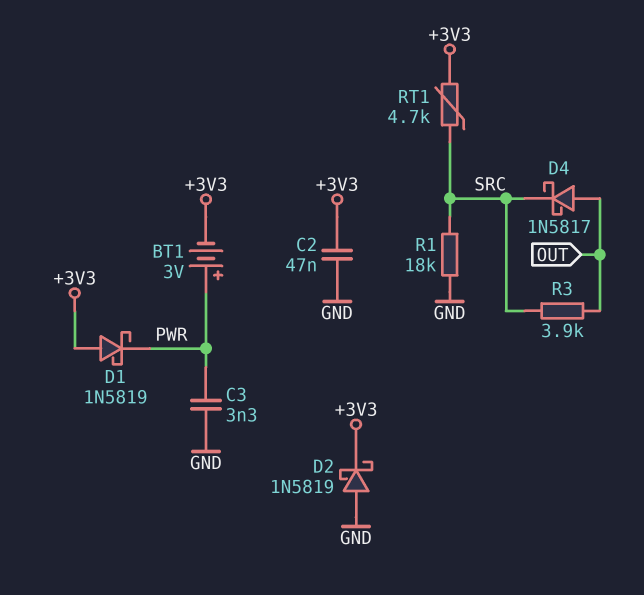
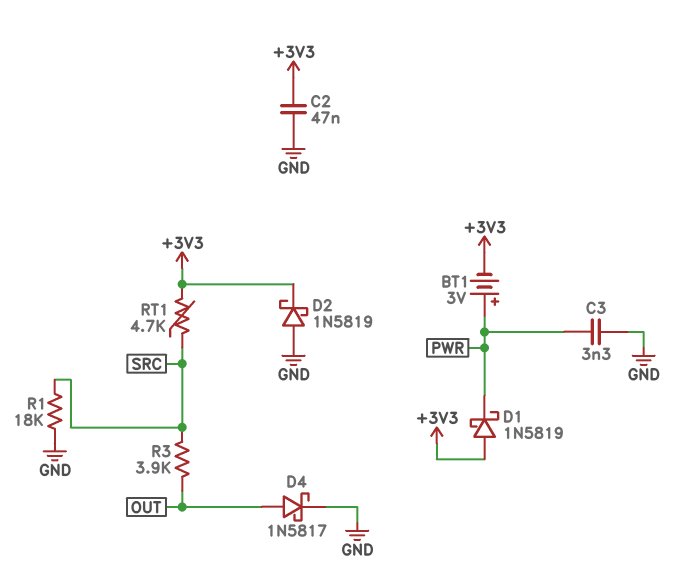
D4: schottky 1N5817 (A OUT, K SRC) -> schottky 1N5817 (A OUT, K GND)

